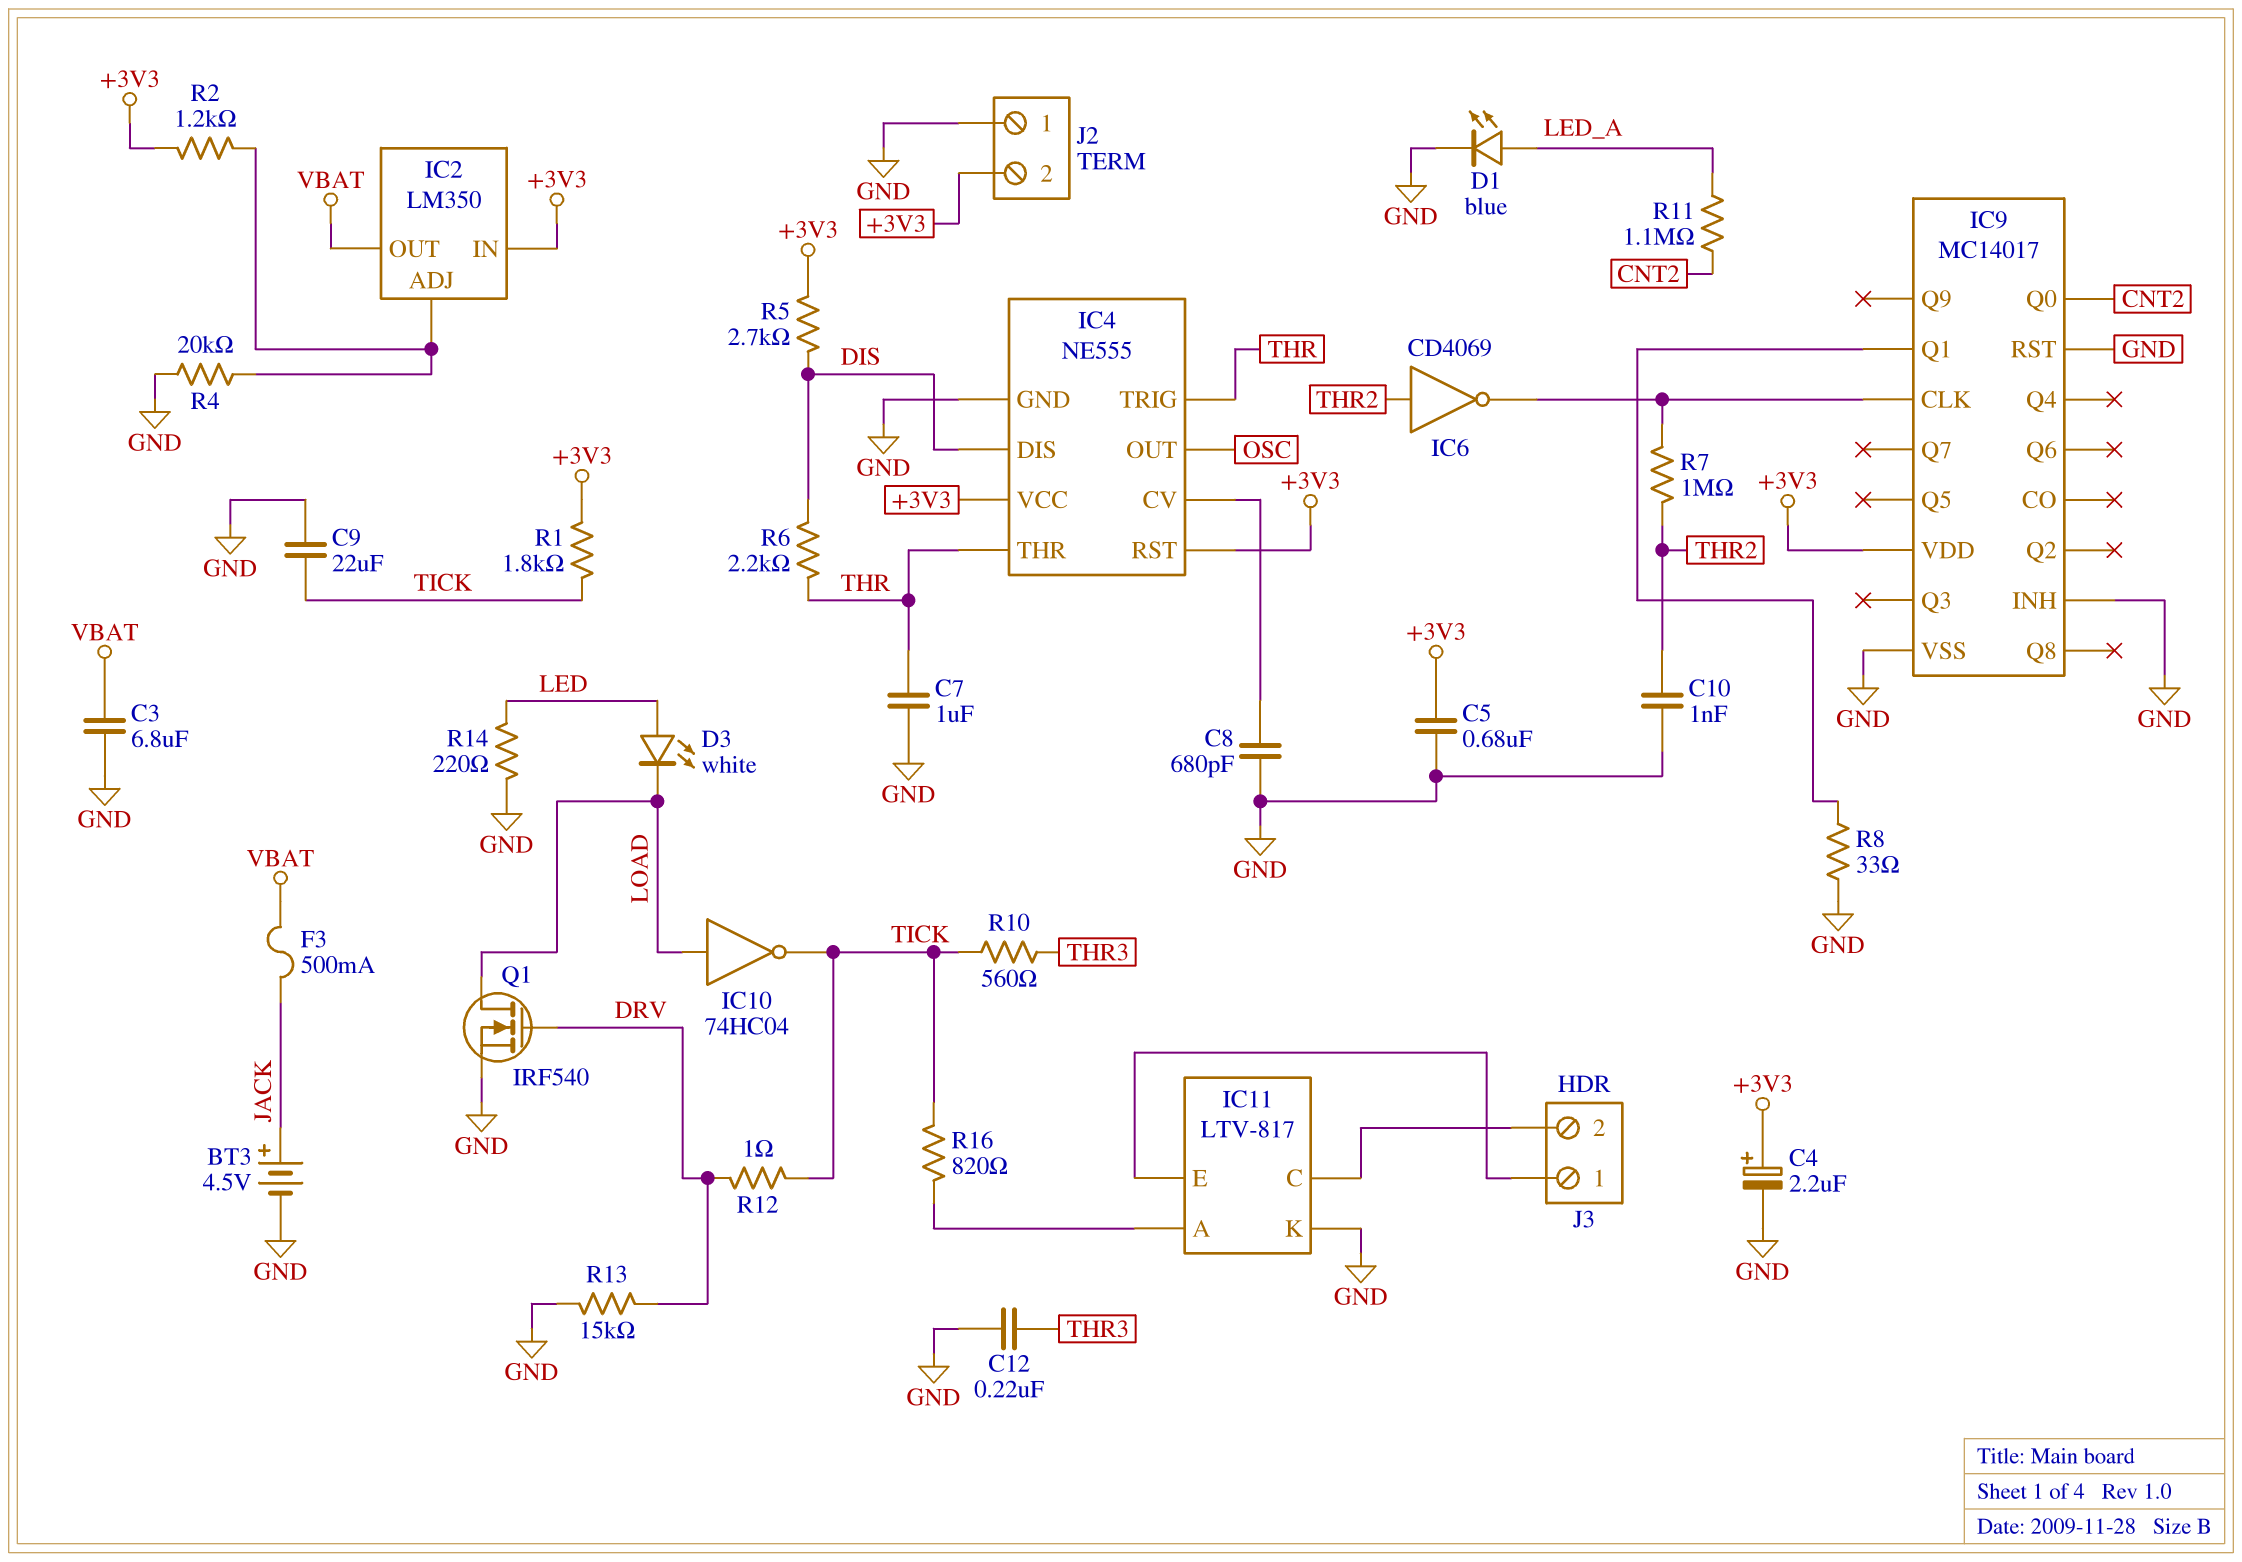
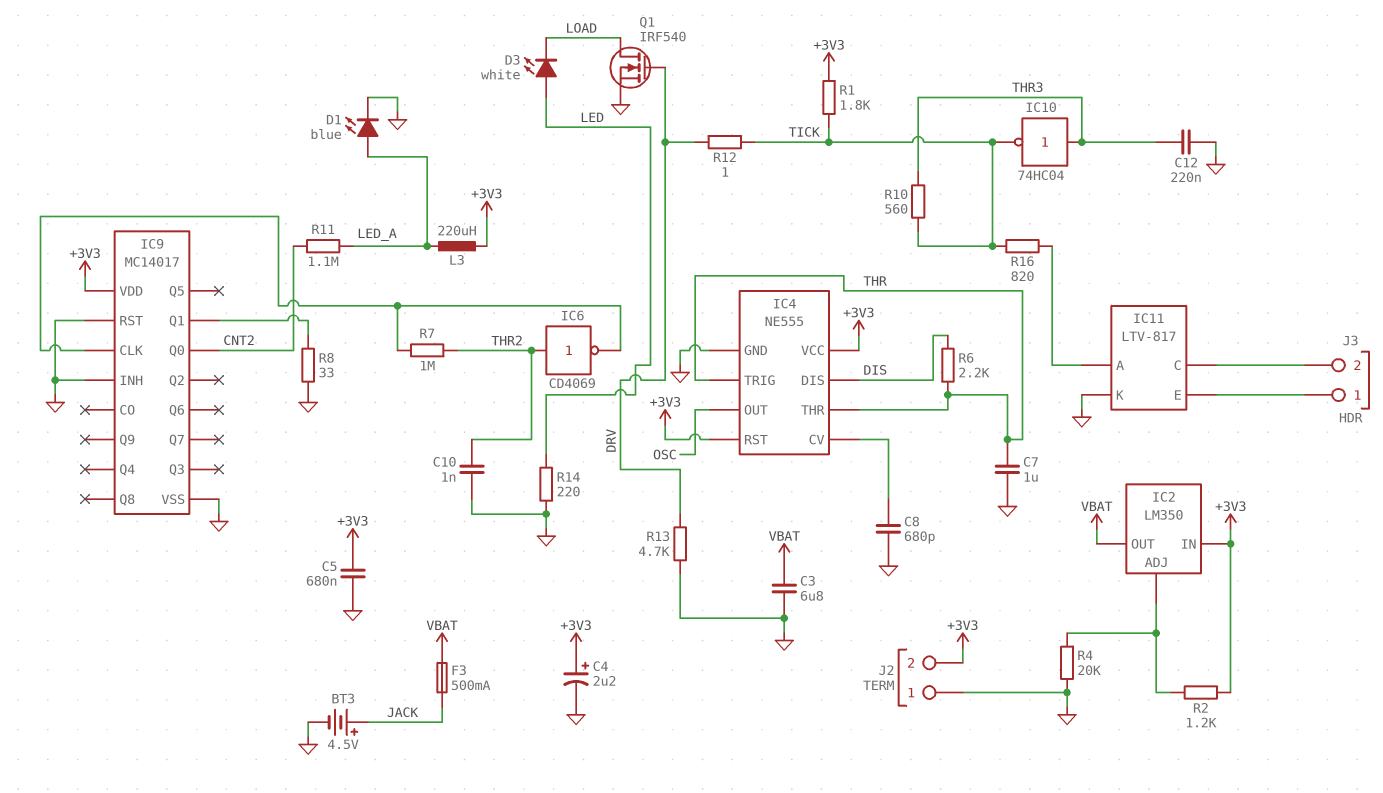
C9: 22uF (GND, TICK) -> none
IC10: NOT 74HC04 (in LOAD, out TICK) -> NOT 74HC04 (in THR3, out TICK)
L3: none -> 220uH (+3V3, LED_A)
R5: 2.7k (+3V3, DIS) -> none
R13: 15k (DRV, GND) -> 4.7k (DRV, GND)

